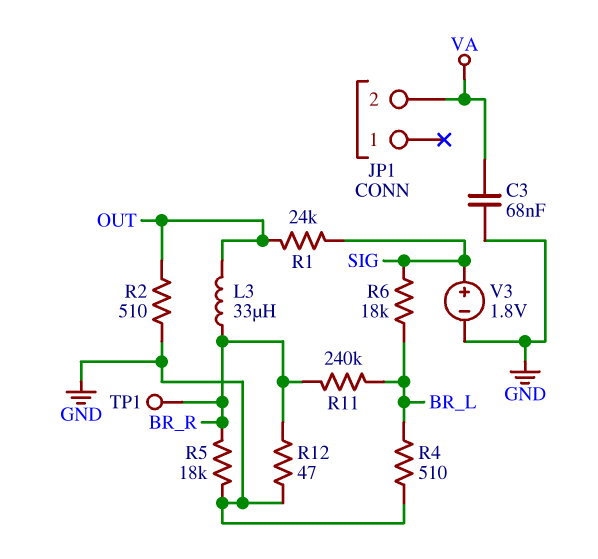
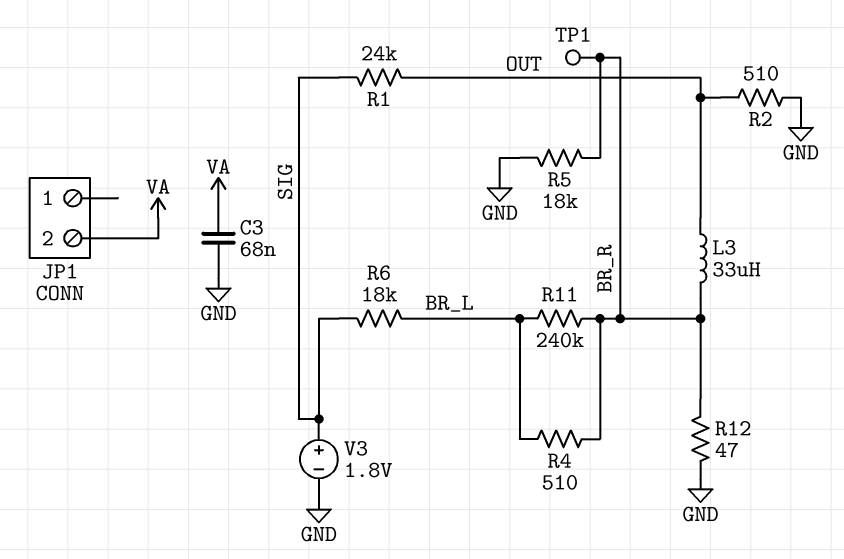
R4: 510 (BR_L, GND) -> 510 (BR_L, BR_R)

